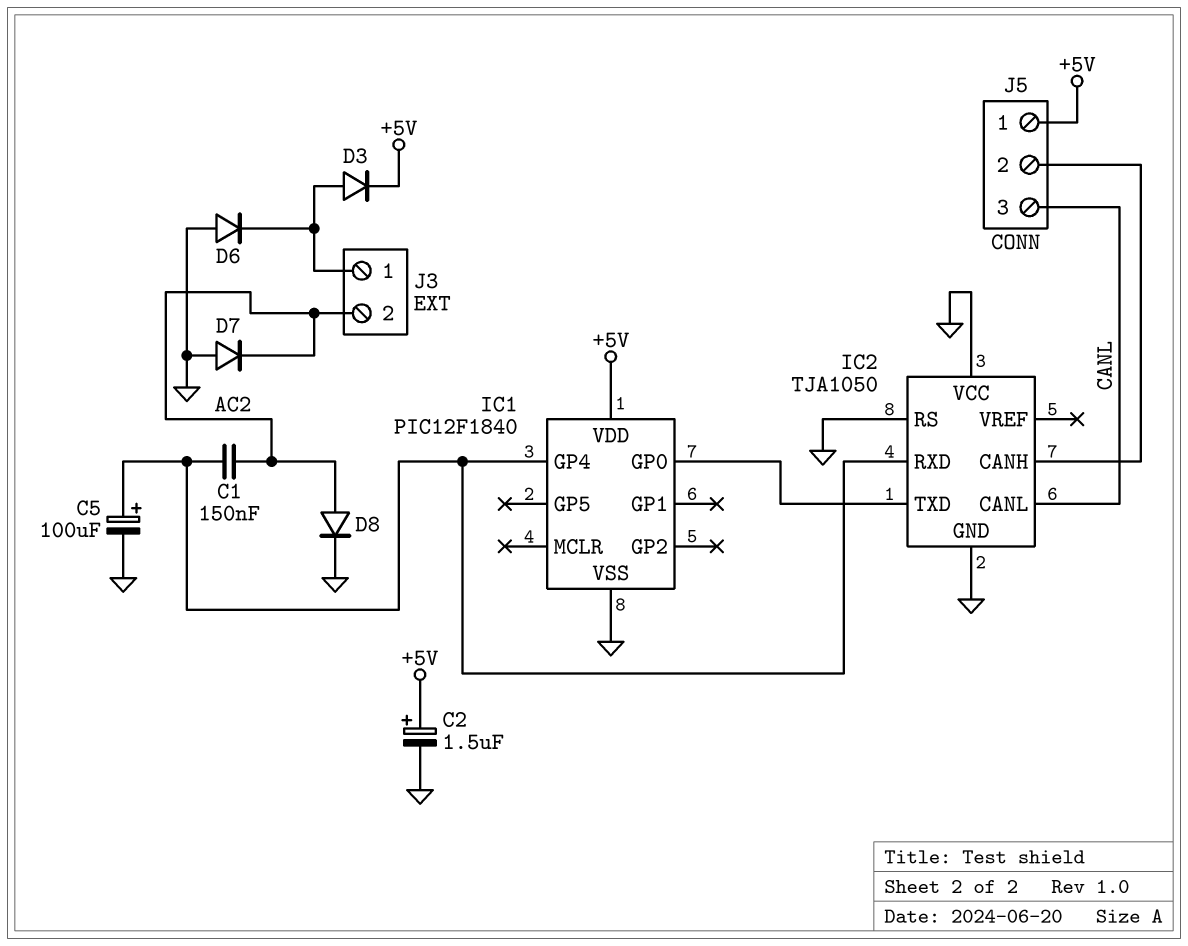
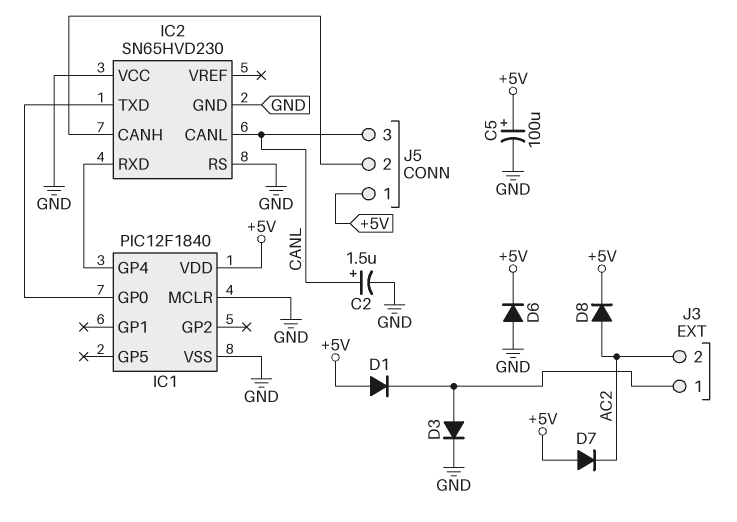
C1: 150nF (AC2, IC1/GP4) -> none
C2: 1.5uF (plus +5V, minus GND) -> 1.5uF (plus CANL, minus GND)
C5: 100uF (plus IC1/GP4, minus GND) -> 100uF (plus +5V, minus GND)
D1: none -> diode (A +5V, K J3/1)
D3: diode (A J3/1, K +5V) -> diode (A J3/1, K GND)
D6: diode (A GND, K J3/1) -> diode (A GND, K +5V)
D7: diode (A GND, K AC2) -> diode (A +5V, K AC2)
D8: diode (A AC2, K GND) -> diode (A AC2, K +5V)
IC1 pin MCLR: none -> GND
IC2: TJA1050 -> SN65HVD230

